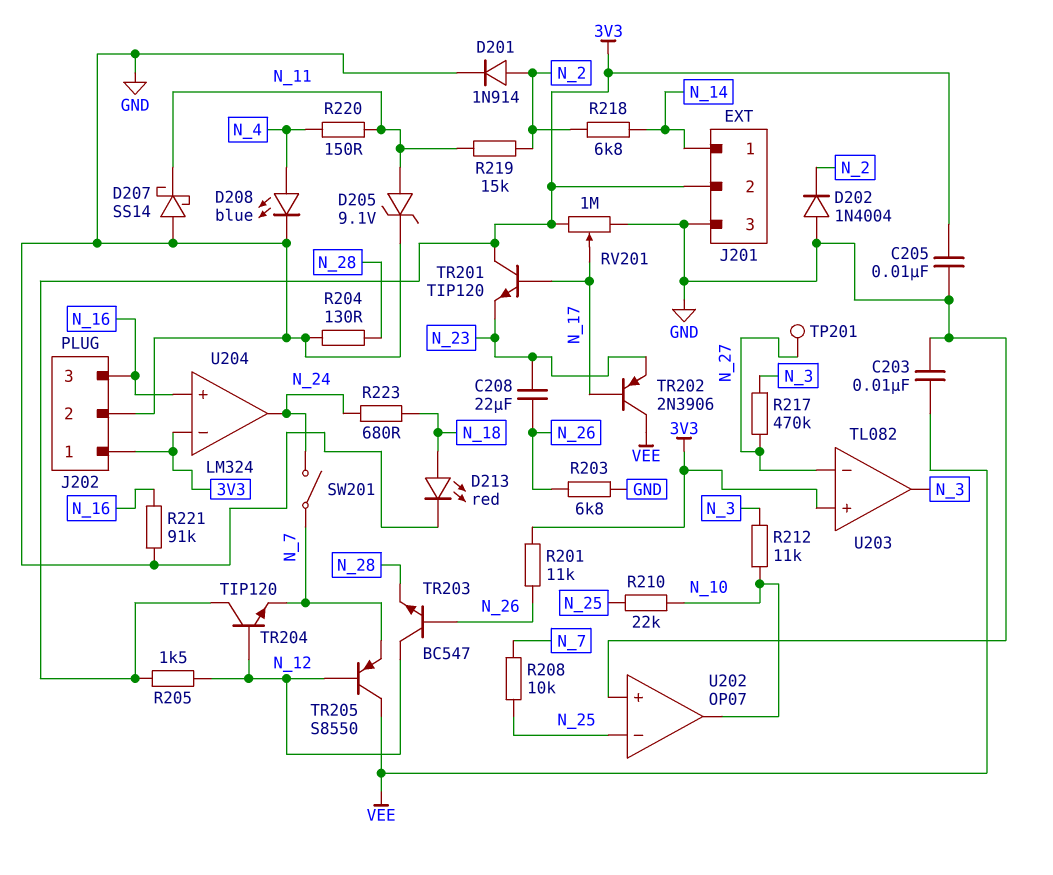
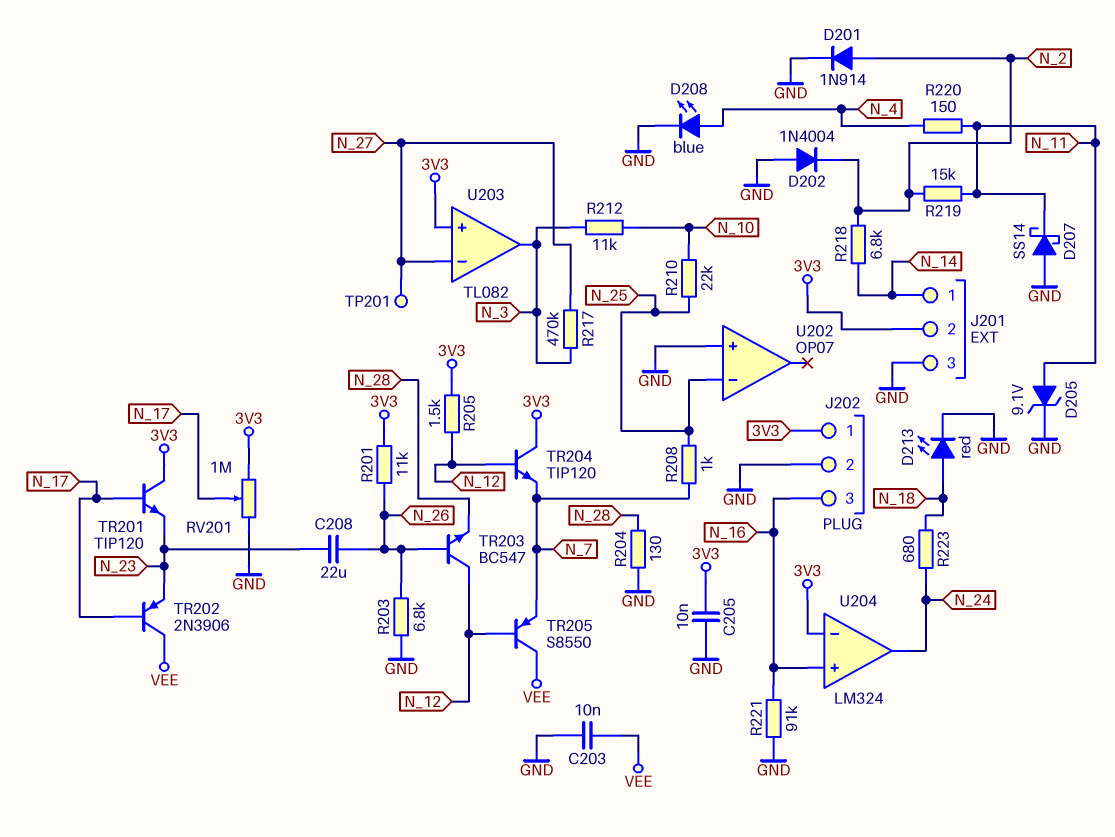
R208: 10k (N_7, N_25) -> 1k (N_7, N_25)
SW201: switch (N_7, N_24) -> none
U202 pin out: N_10 -> none

